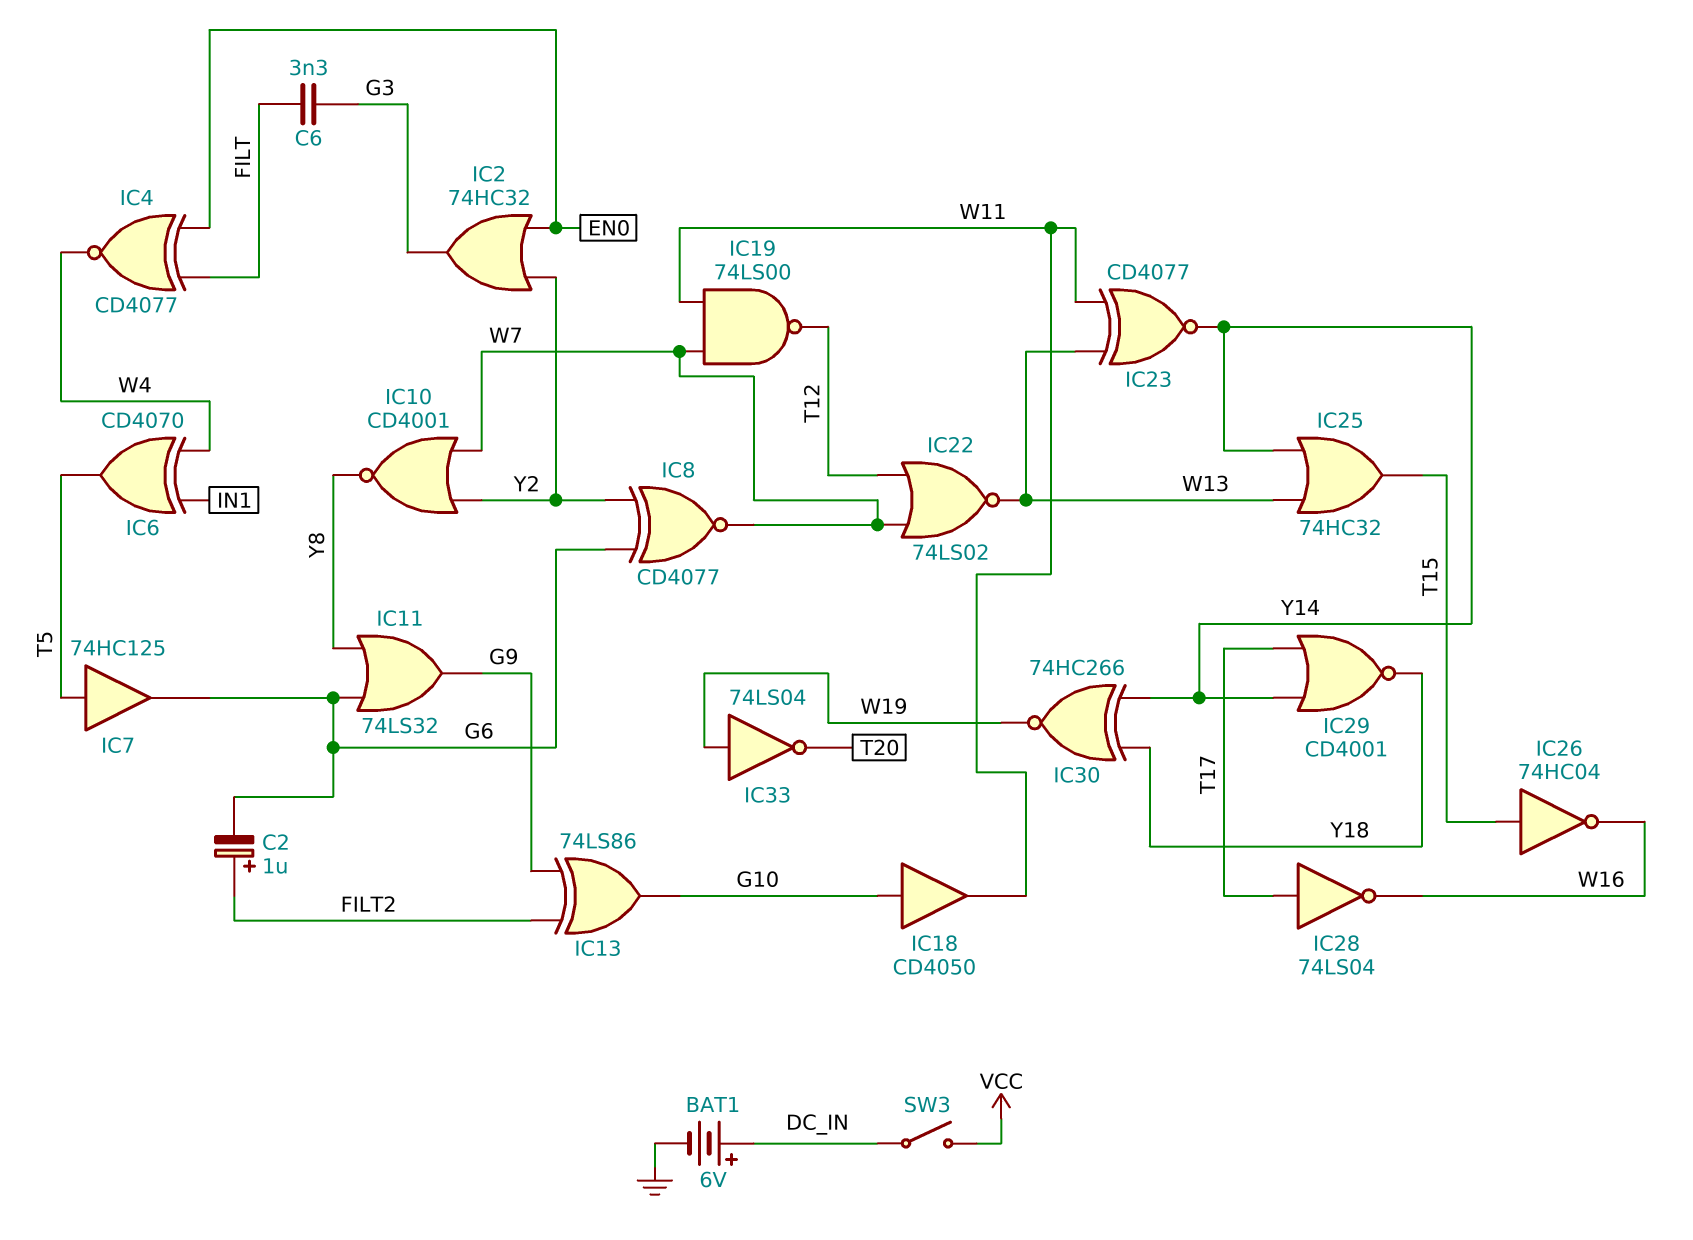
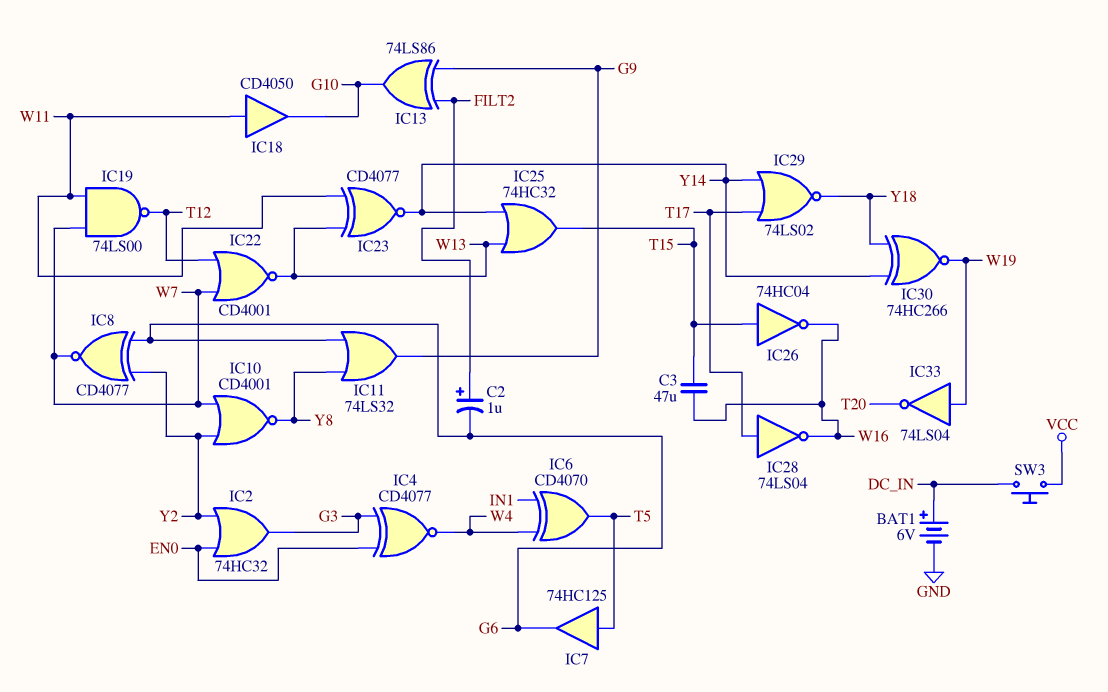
C3: none -> 47uF (T15, W16)
C6: 3.3nF (FILT, G3) -> none
IC4: XNOR CD4077 (in EN0, in FILT, out W4) -> XNOR CD4077 (in EN0, in G3, out W4)
IC18: buffer CD4050 (in G10, out W11) -> buffer CD4050 (in W11, out G10)
IC22: NOR 74LS02 (in T12, in W7, out W13) -> NOR CD4001 (in T12, in W7, out W13)
IC29: NOR CD4001 (in T17, in Y14, out Y18) -> NOR 74LS02 (in T17, in Y14, out Y18)
SW3: switch (DC_IN, VCC) -> button (DC_IN, VCC)

